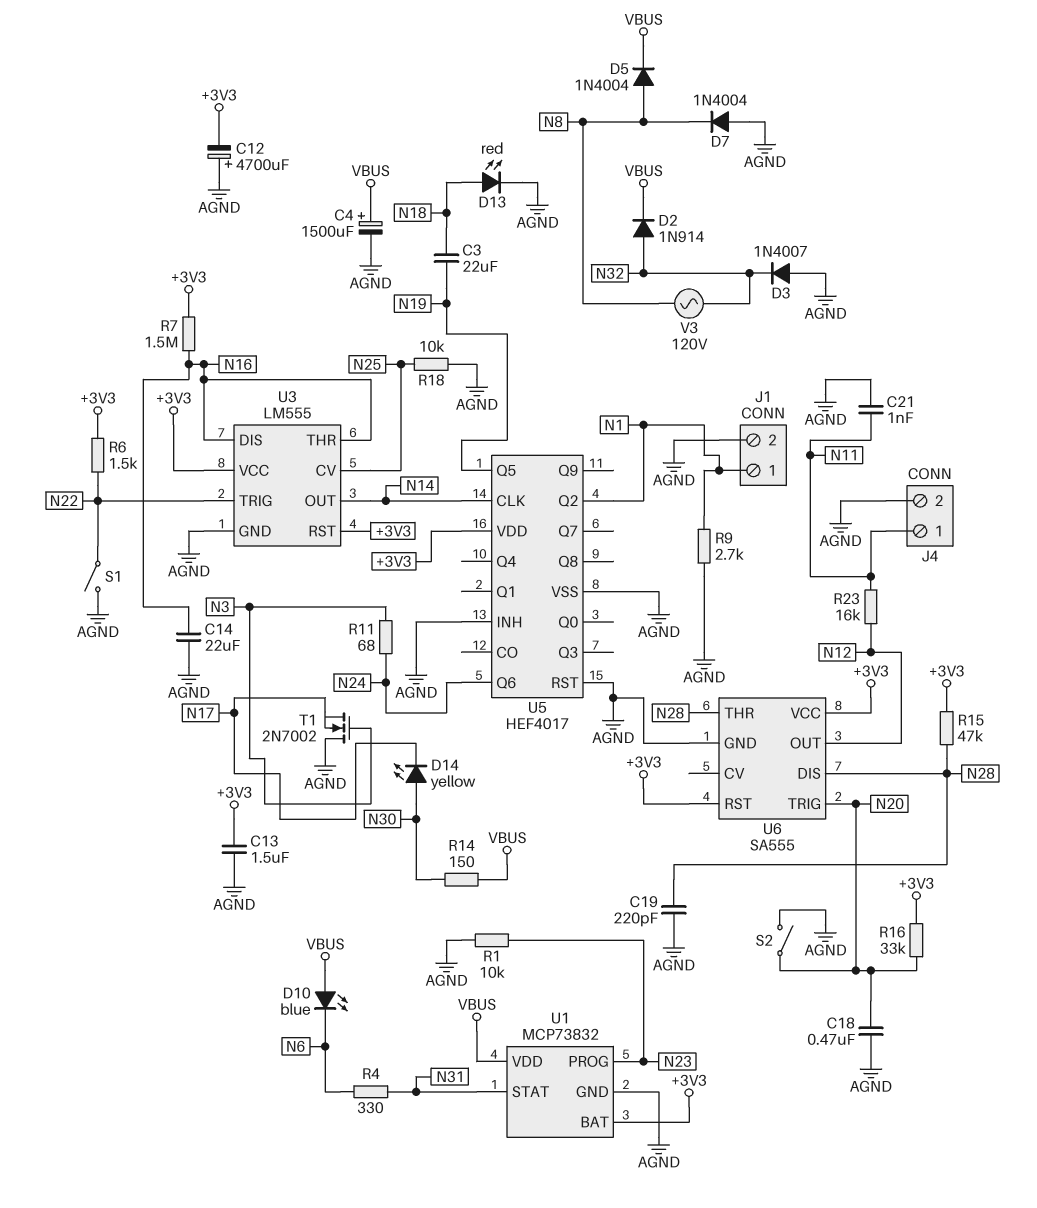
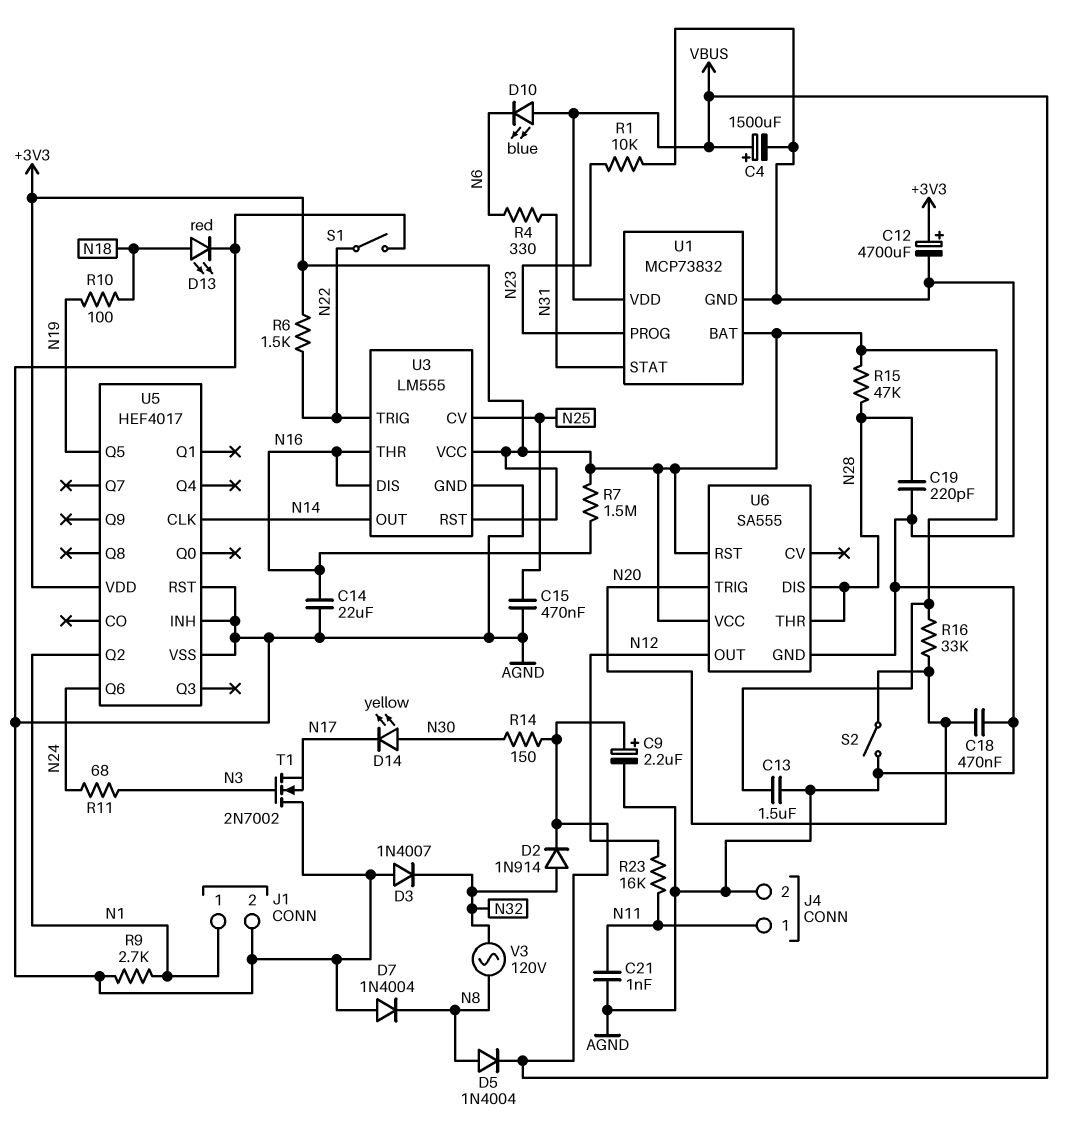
C3: 22uF (N18, N19) -> none
C9: none -> 2.2uF (plus VBUS, minus AGND)
C12: 4700uF (plus AGND, minus +3V3) -> 4700uF (plus +3V3, minus AGND)
C15: none -> 470nF (AGND, N25)
R10: none -> 100 (N18, N19)
R18: 10k (AGND, N25) -> none

